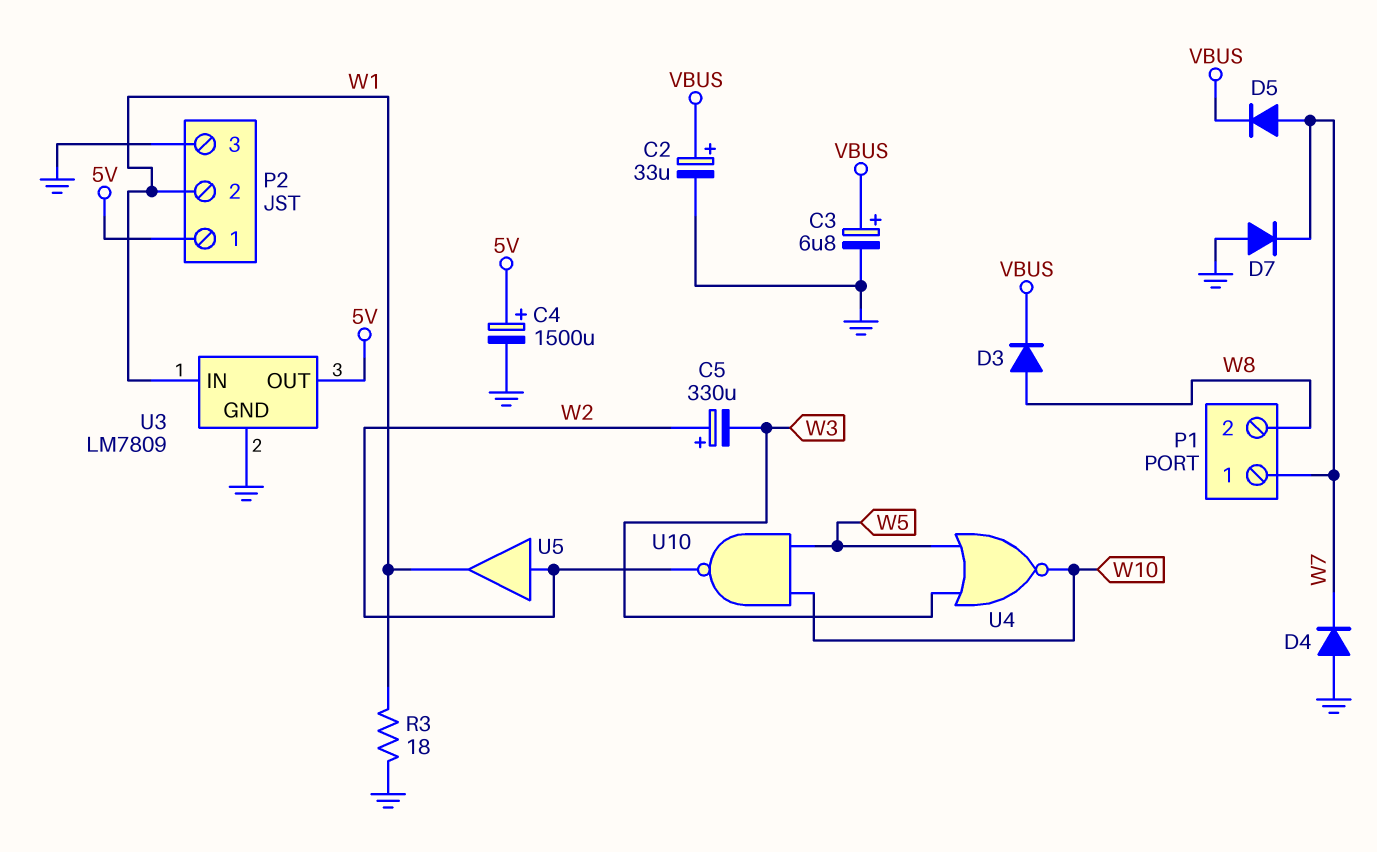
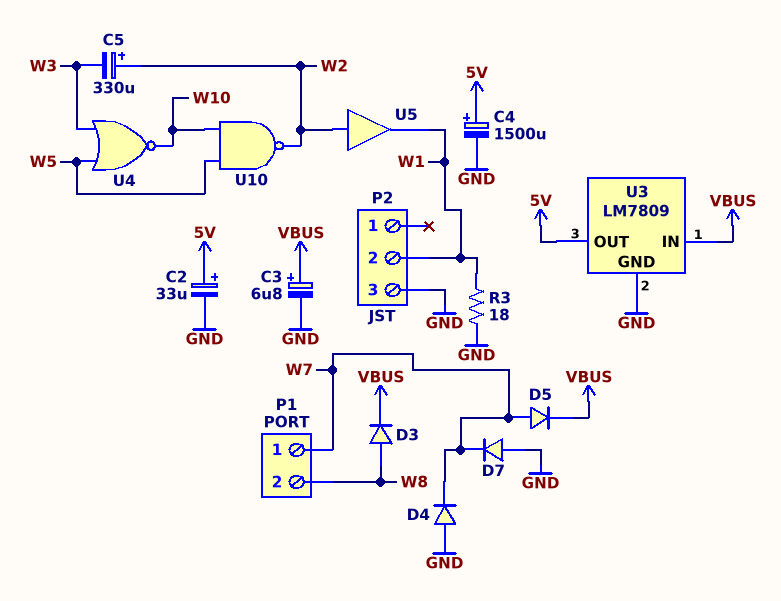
C2: 33uF (plus VBUS, minus GND) -> 33uF (plus 5V, minus GND)
P2 pin 1: 5V -> none
U3 pin IN: W1 -> VBUS

